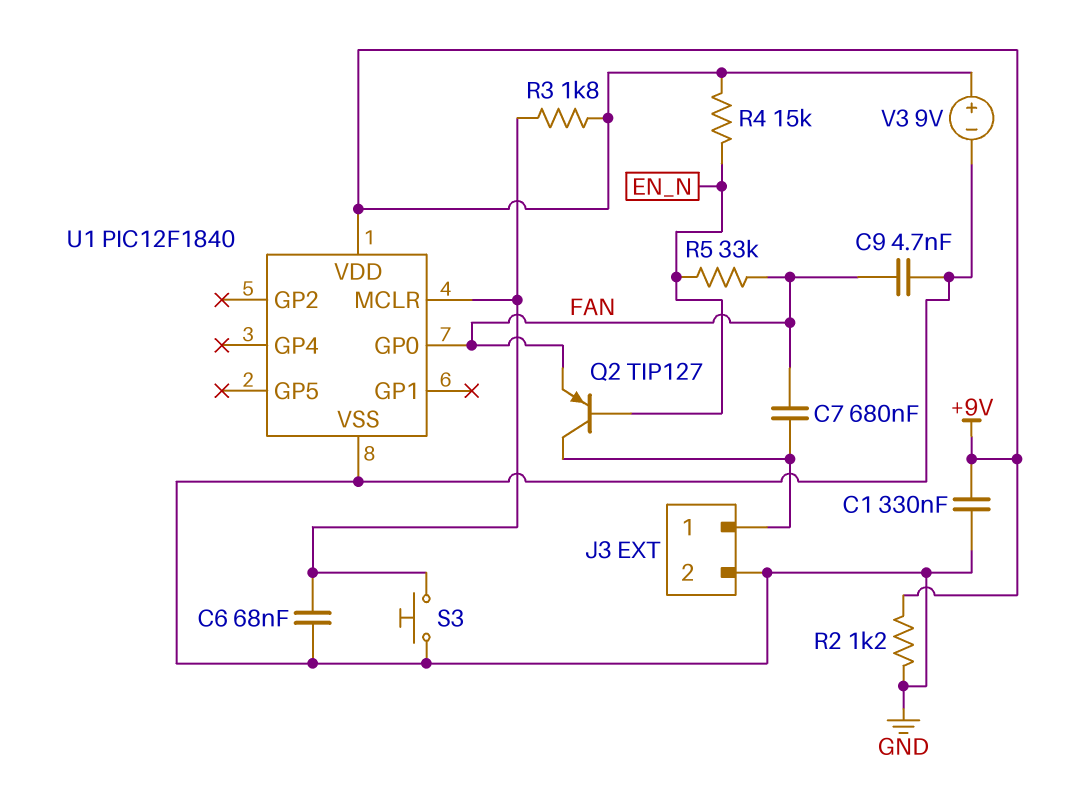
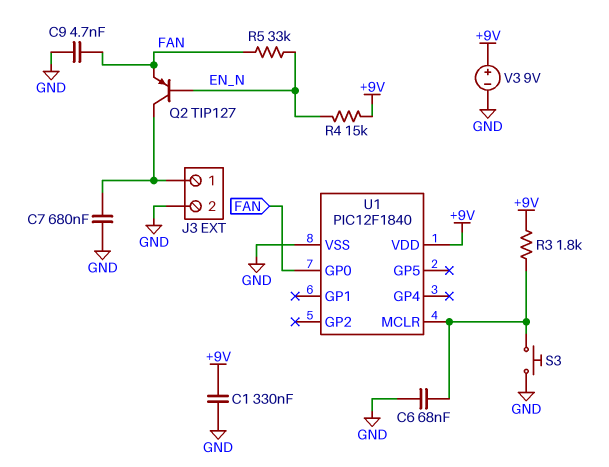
C7: 680nF (FAN, J3/1) -> 680nF (GND, J3/1)
R2: 1.2k (+9V, GND) -> none

